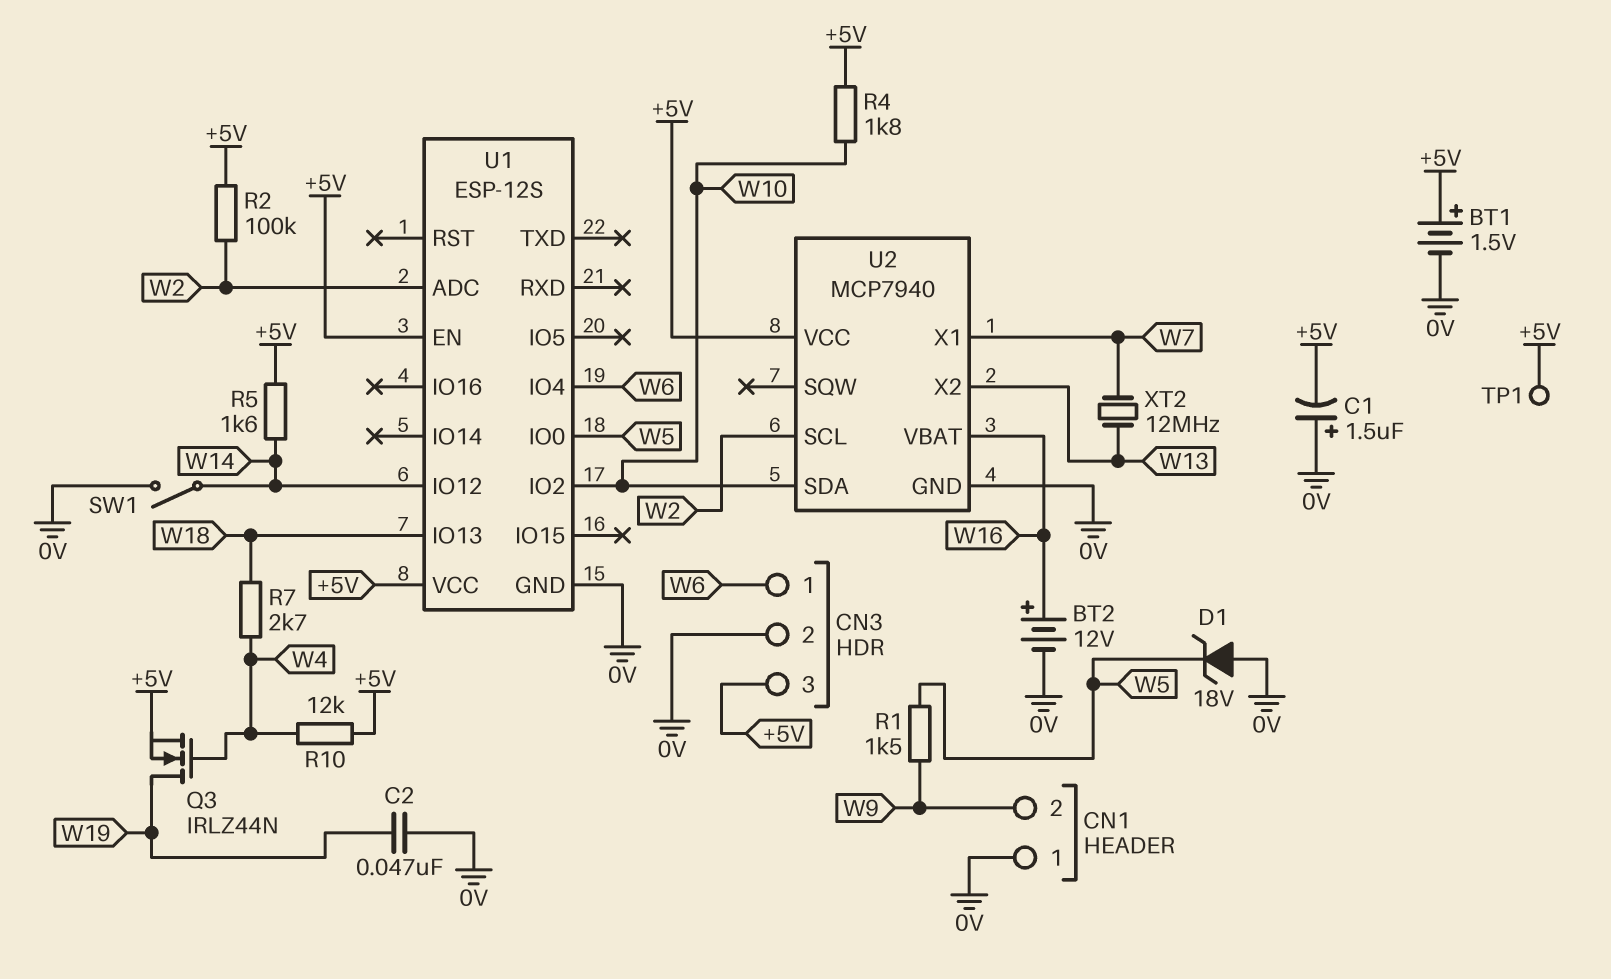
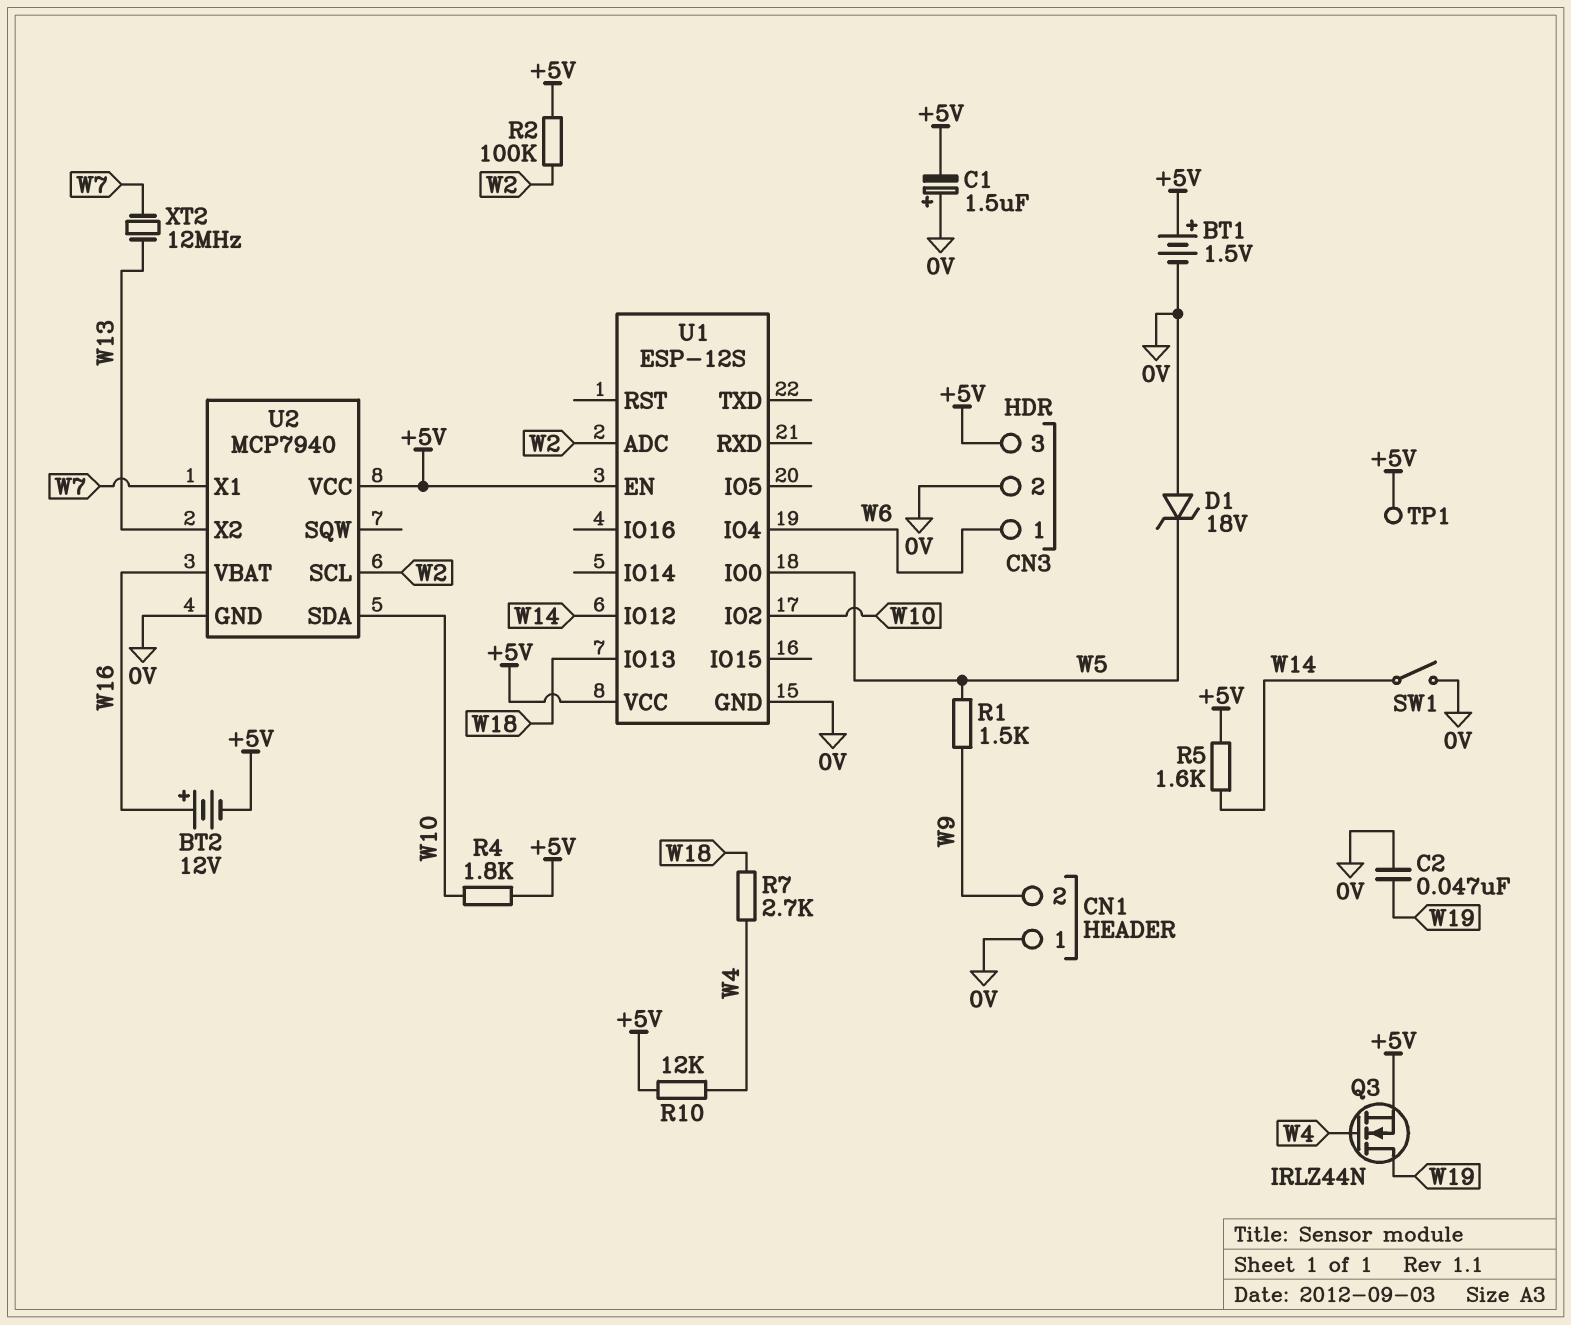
BT2: 12V (plus W16, minus 0V) -> 12V (plus W16, minus +5V)

